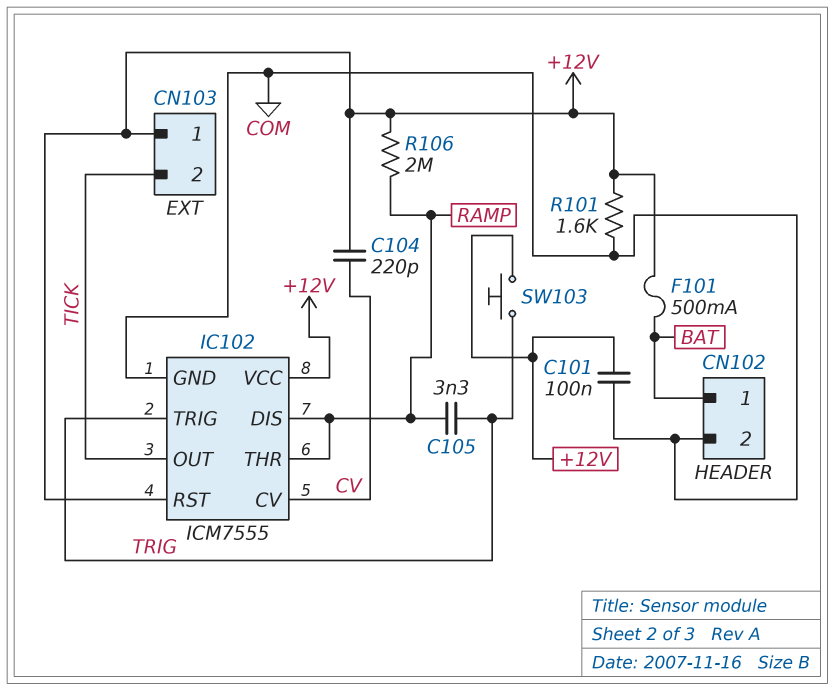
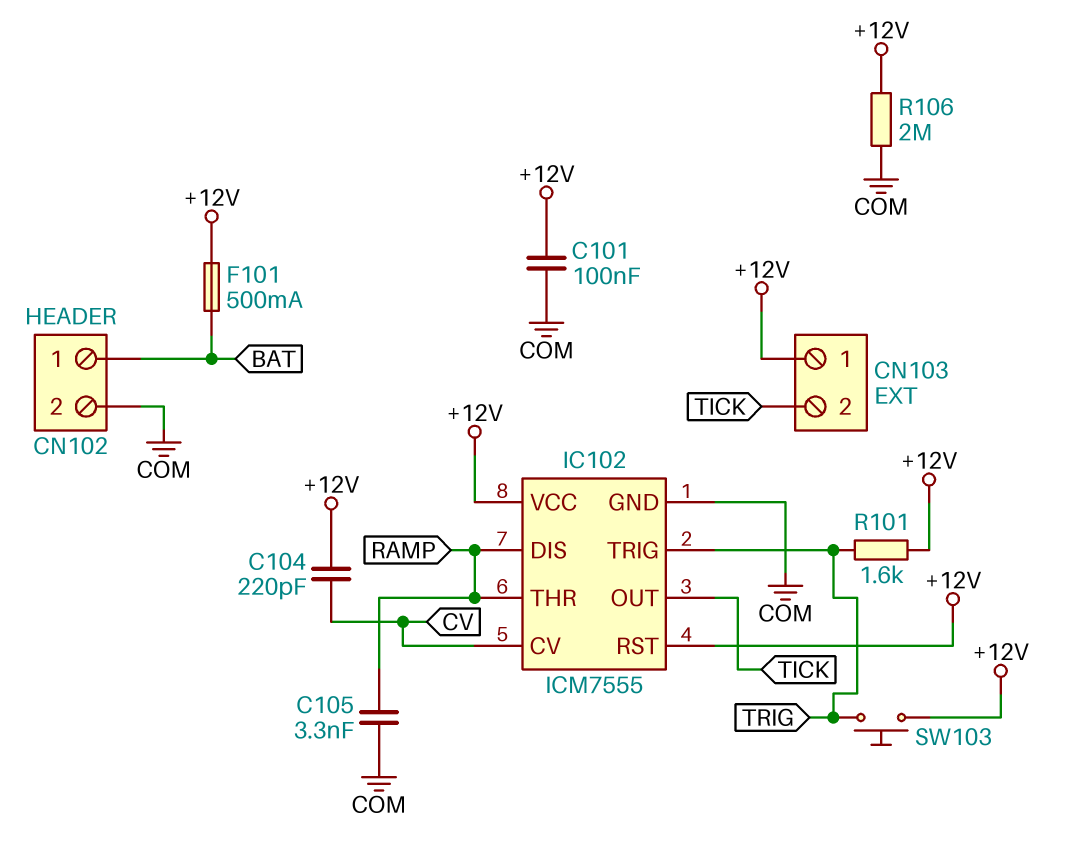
C105: 3.3nF (RAMP, TRIG) -> 3.3nF (COM, RAMP)
R101: 1.6k (+12V, COM) -> 1.6k (+12V, TRIG)
R106: 2M (+12V, RAMP) -> 2M (+12V, COM)

